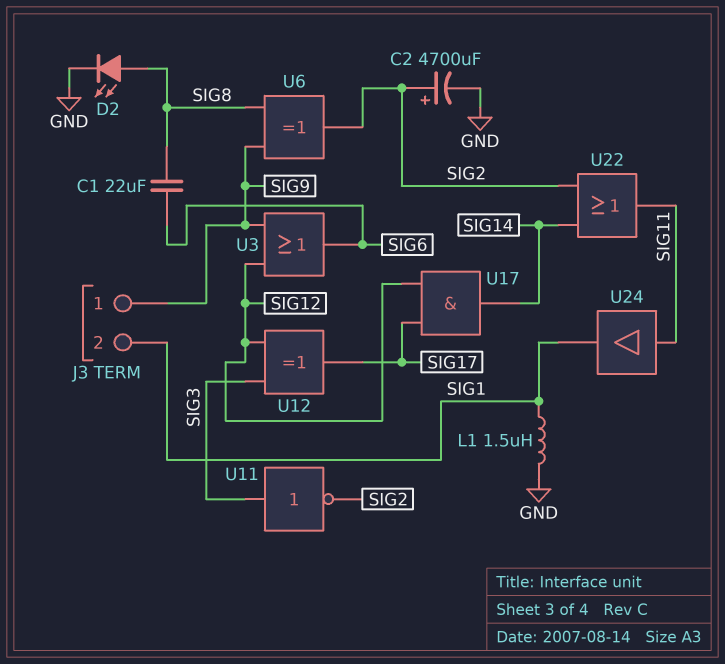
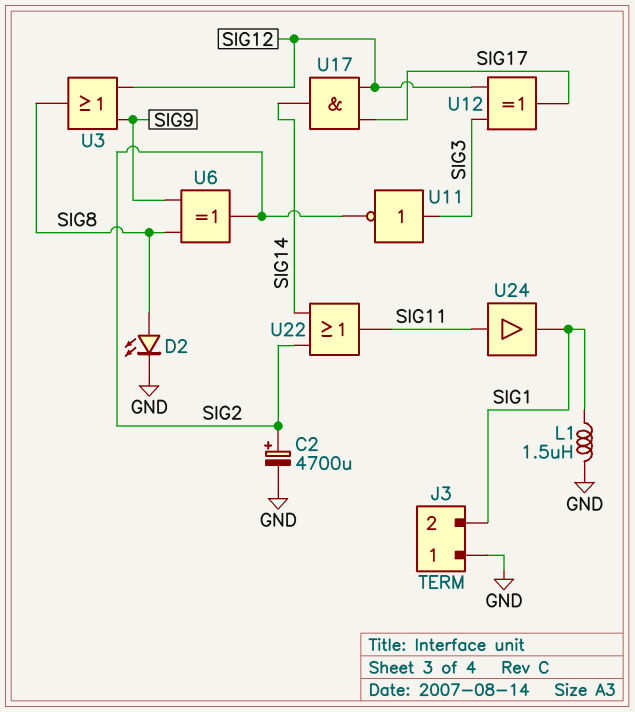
C1: 22uF (SIG6, SIG8) -> none
J3 pin 1: SIG9 -> GND
U3: OR (in SIG9, in SIG12, out SIG6) -> OR (in SIG9, in SIG12, out SIG8)

